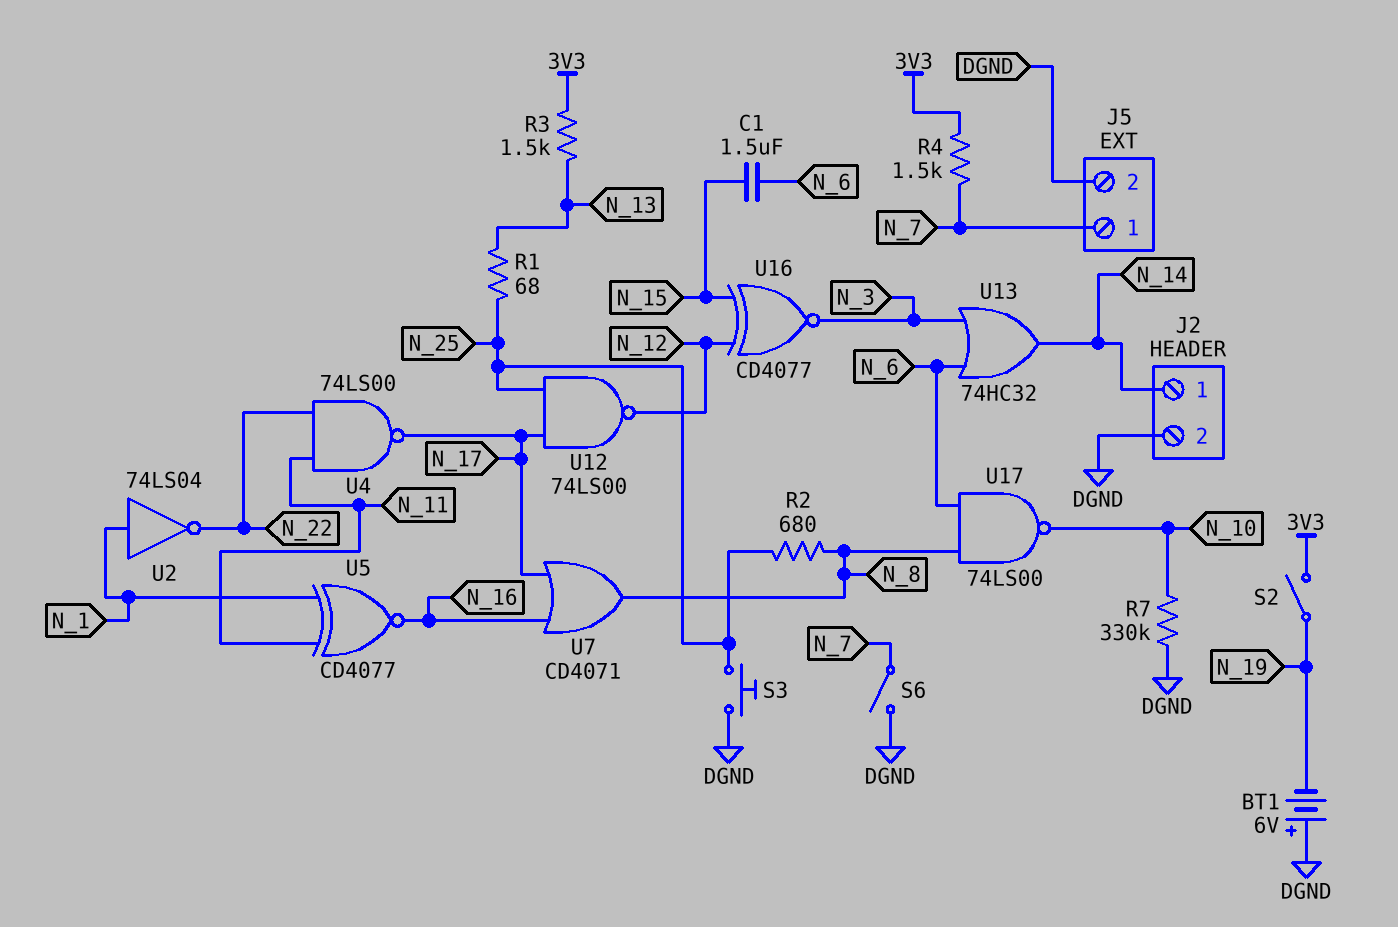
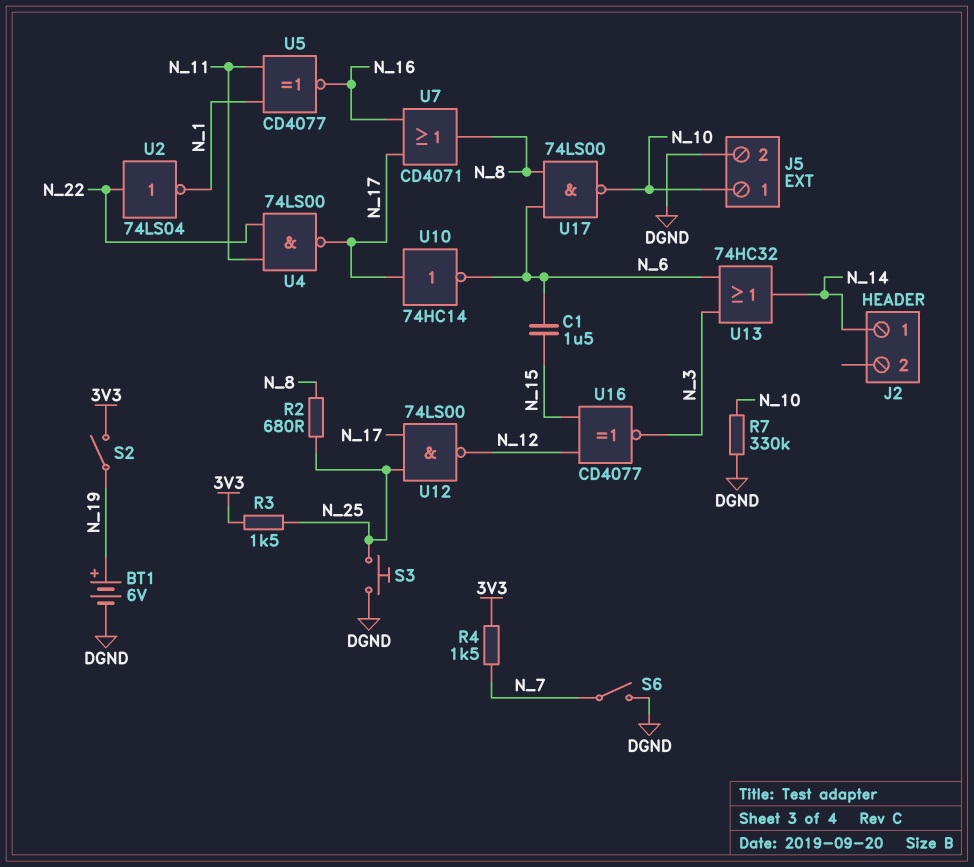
BT1: 6V (plus DGND, minus N_19) -> 6V (plus N_19, minus DGND)
J2 pin 2: DGND -> none
J5 pin 1: N_7 -> N_10
R1: 68 (N_13, N_25) -> none
R3: 1.5k (3V3, N_13) -> 1.5k (3V3, N_25)
U2: NOT 74LS04 (in N_1, out N_22) -> NOT 74LS04 (in N_22, out N_1)
U10: none -> NOT 74HC14 (in N_17, out N_6)

